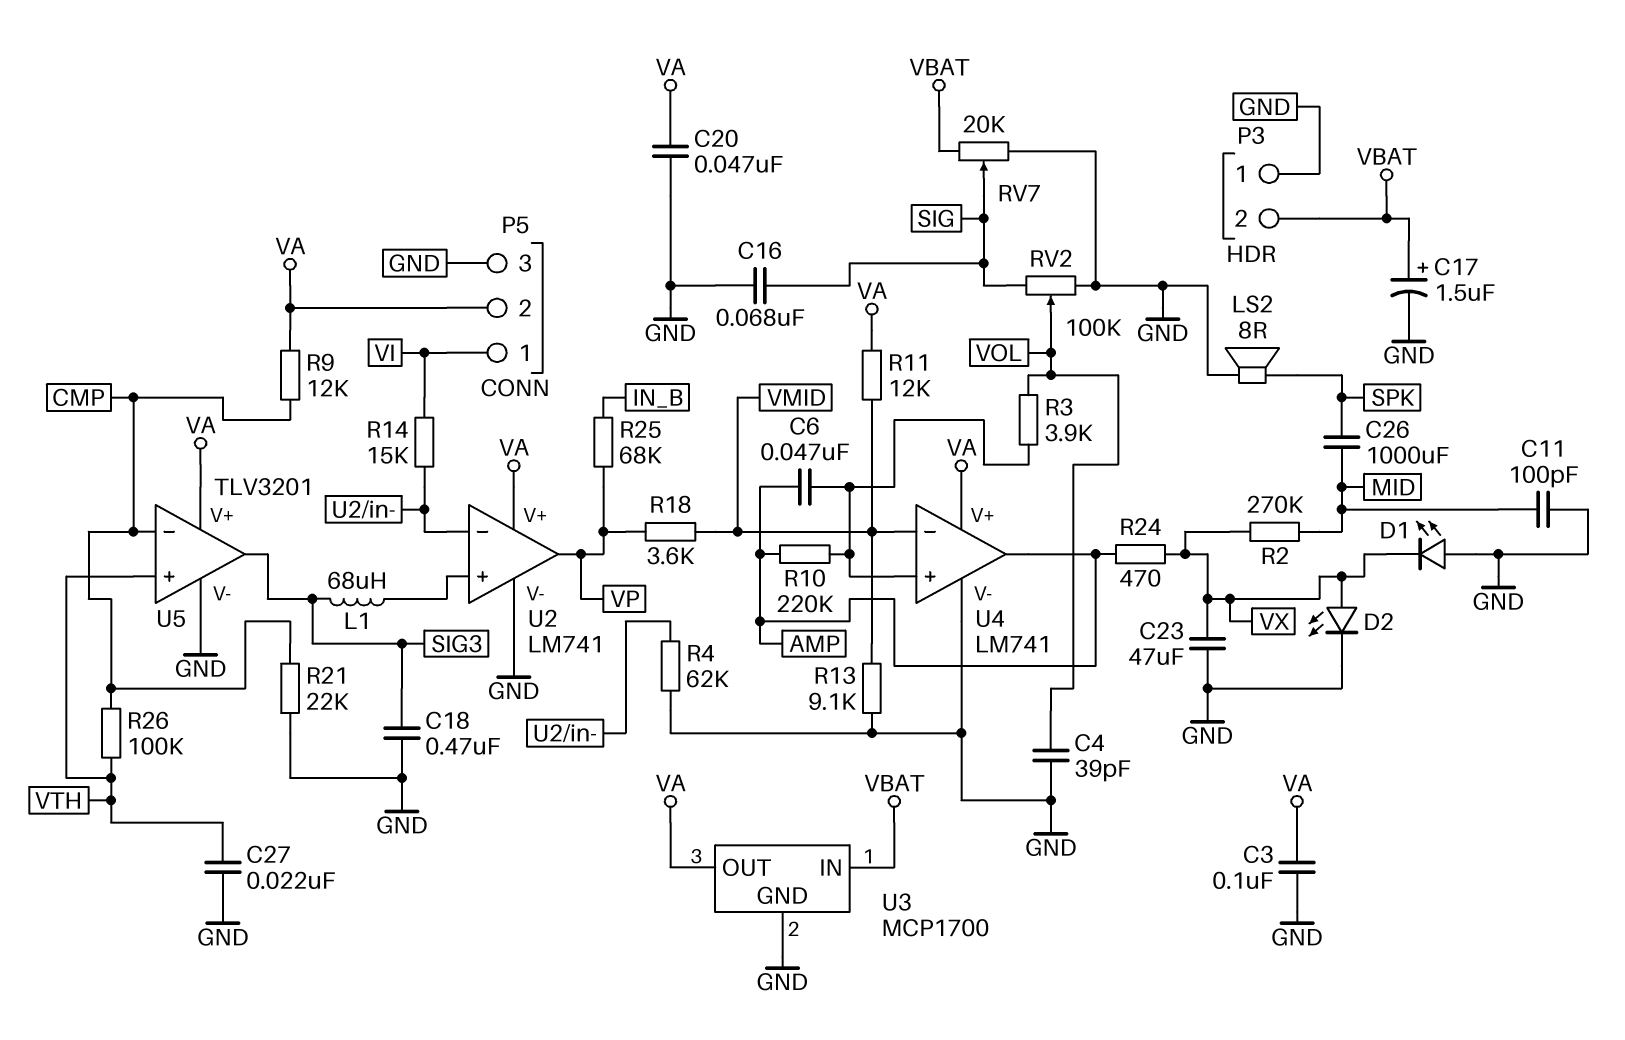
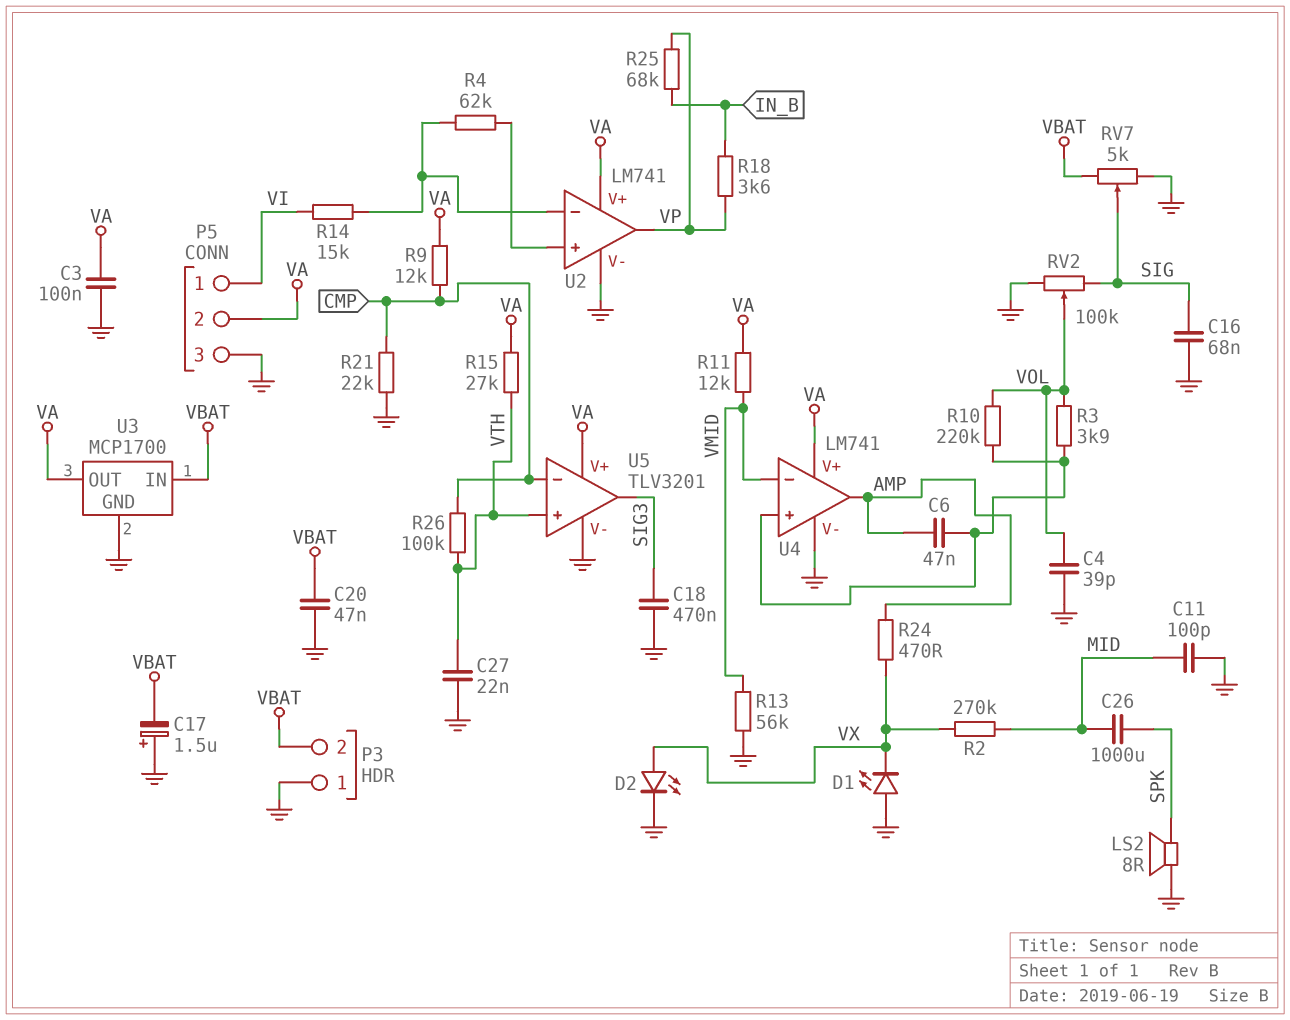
C17: 1.5uF (plus VBAT, minus GND) -> 1.5uF (plus GND, minus VBAT)
C20: 47nF (GND, VA) -> 47nF (GND, VBAT)
C23: 47uF (GND, VX) -> none
L1: 68uH (SIG3, U2/in+) -> none
R4: 62k (GND, U2/in-) -> 62k (U2/in+, U2/in-)
R10: 220k (AMP, U4/in+) -> 220k (U4/in+, VOL)
R13: 9.1k (GND, VMID) -> 56k (GND, VMID)
R15: none -> 27k (VA, VTH)
R18: 3.6k (VMID, VP) -> 3.6k (IN_B, VP)
RV7: 20k (GND, VBAT, wiper SIG) -> 5k (GND, VBAT, wiper SIG)

